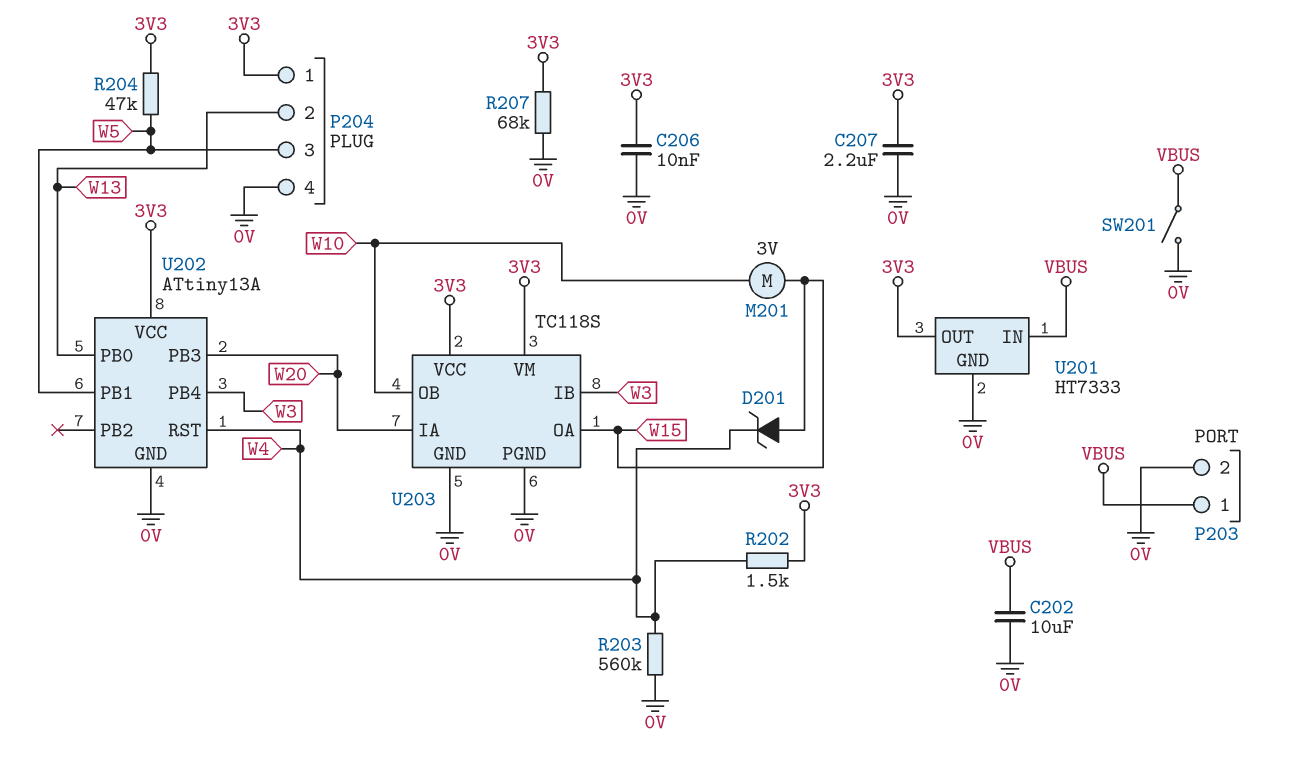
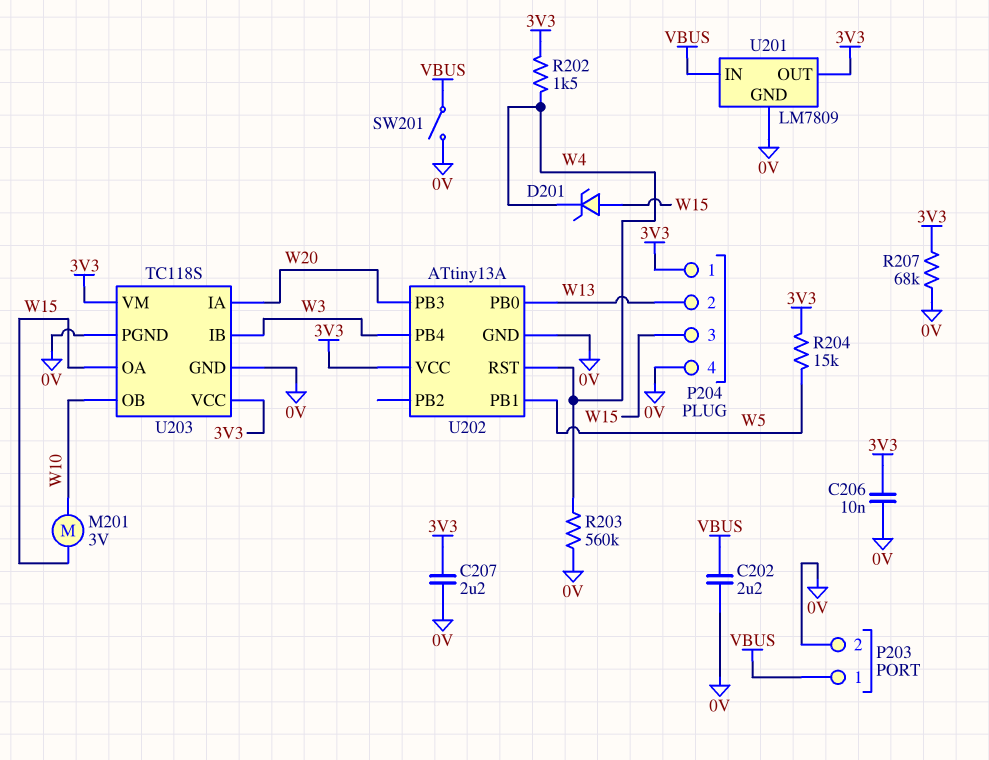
C202: 10uF (0V, VBUS) -> 2.2uF (0V, VBUS)
P204 pin 3: W5 -> W15
R204: 47k (3V3, W5) -> 15k (3V3, W5)
U201: HT7333 -> LM7809

